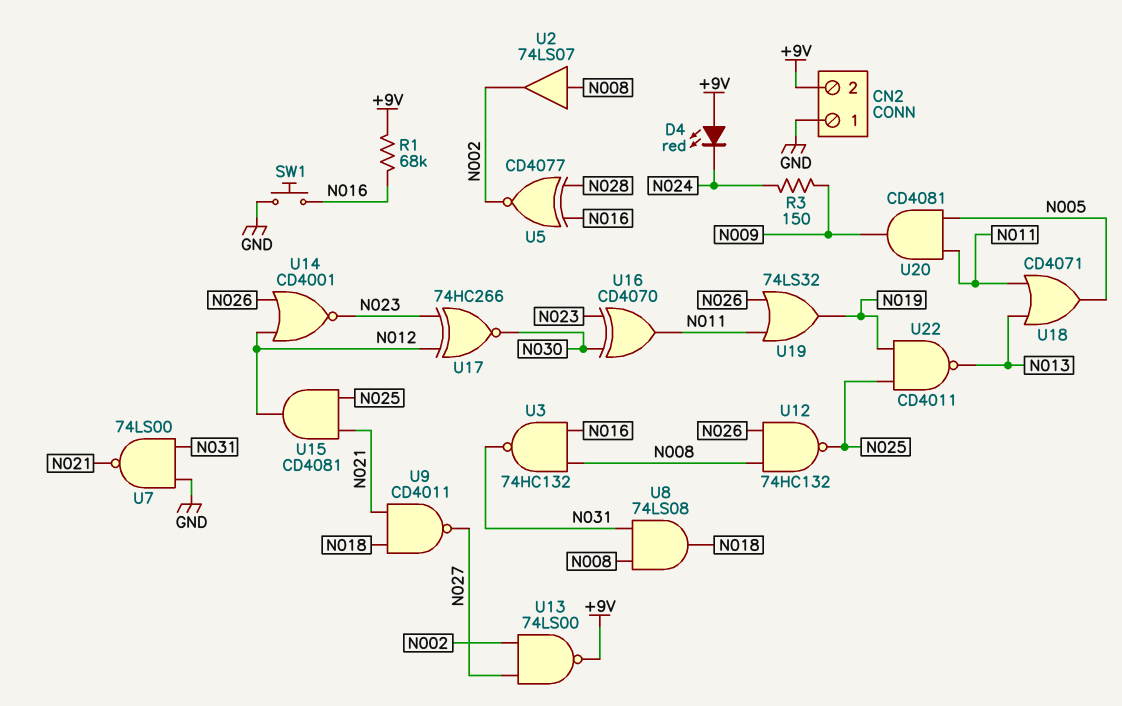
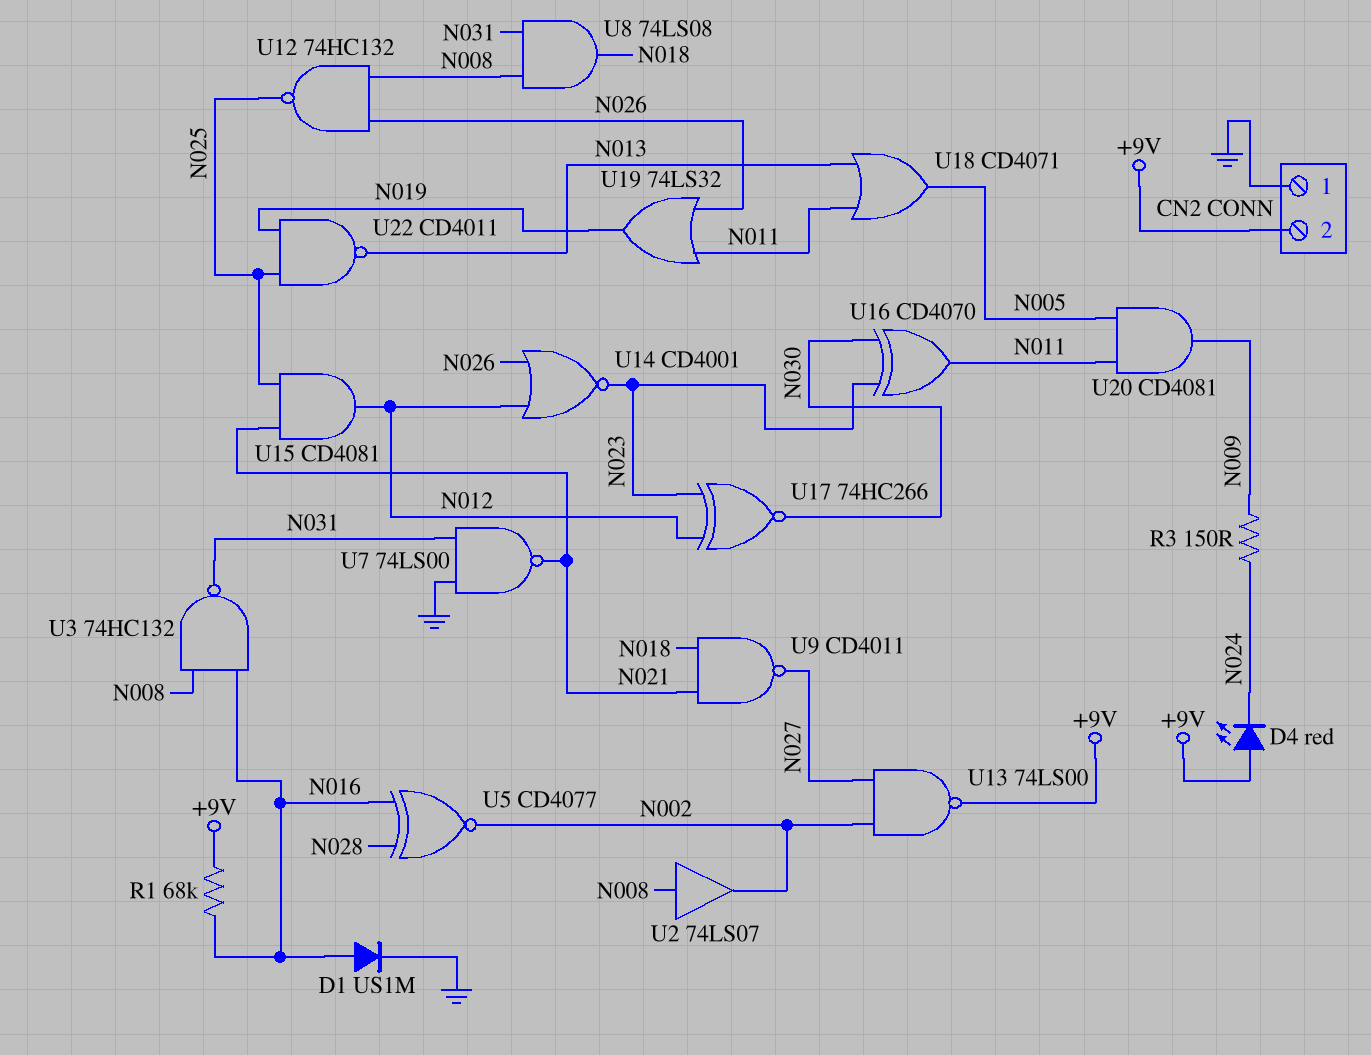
D1: none -> diode US1M (A N016, K GND)
SW1: button (GND, N016) -> none

